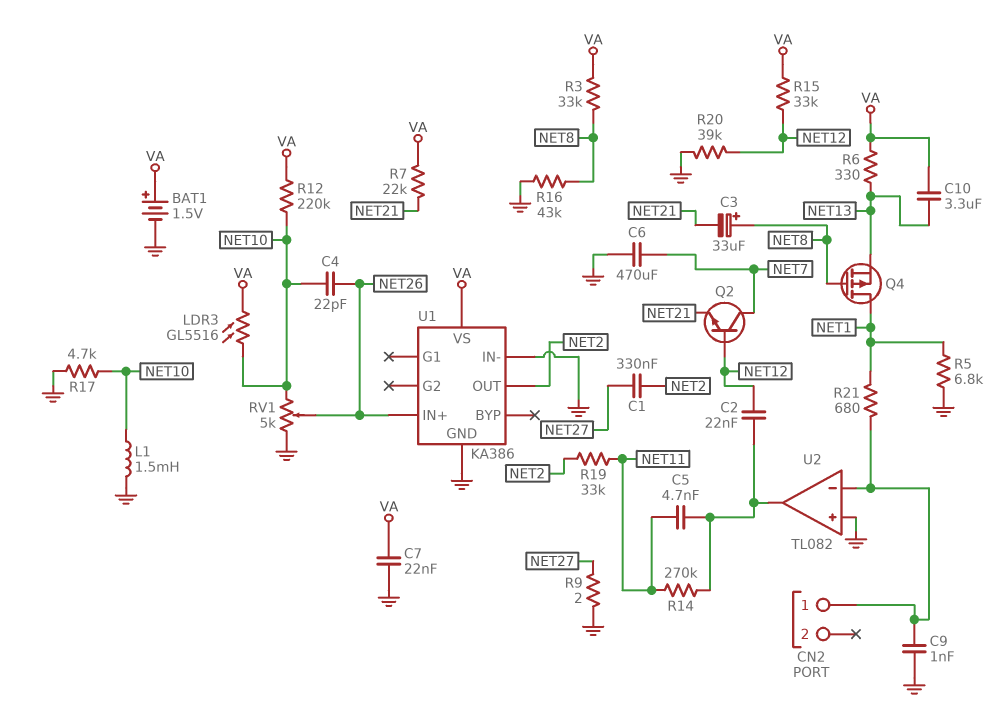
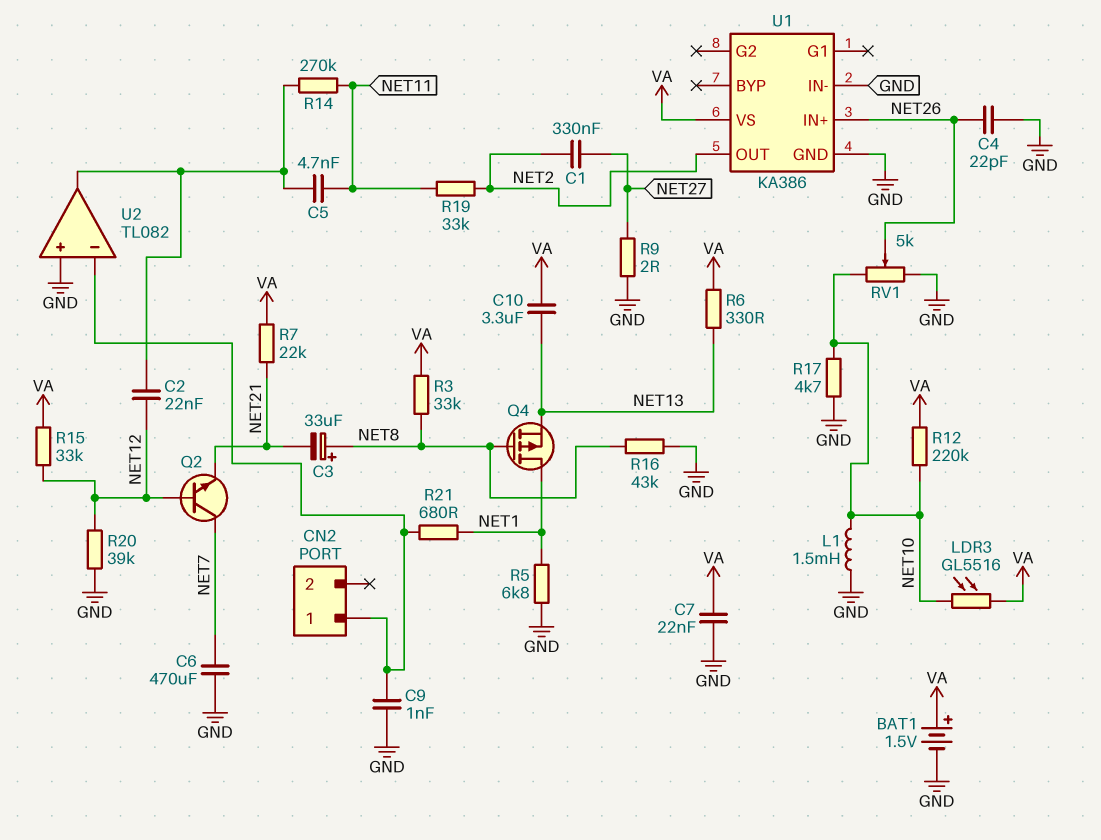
C4: 22pF (NET10, NET26) -> 22pF (GND, NET26)

